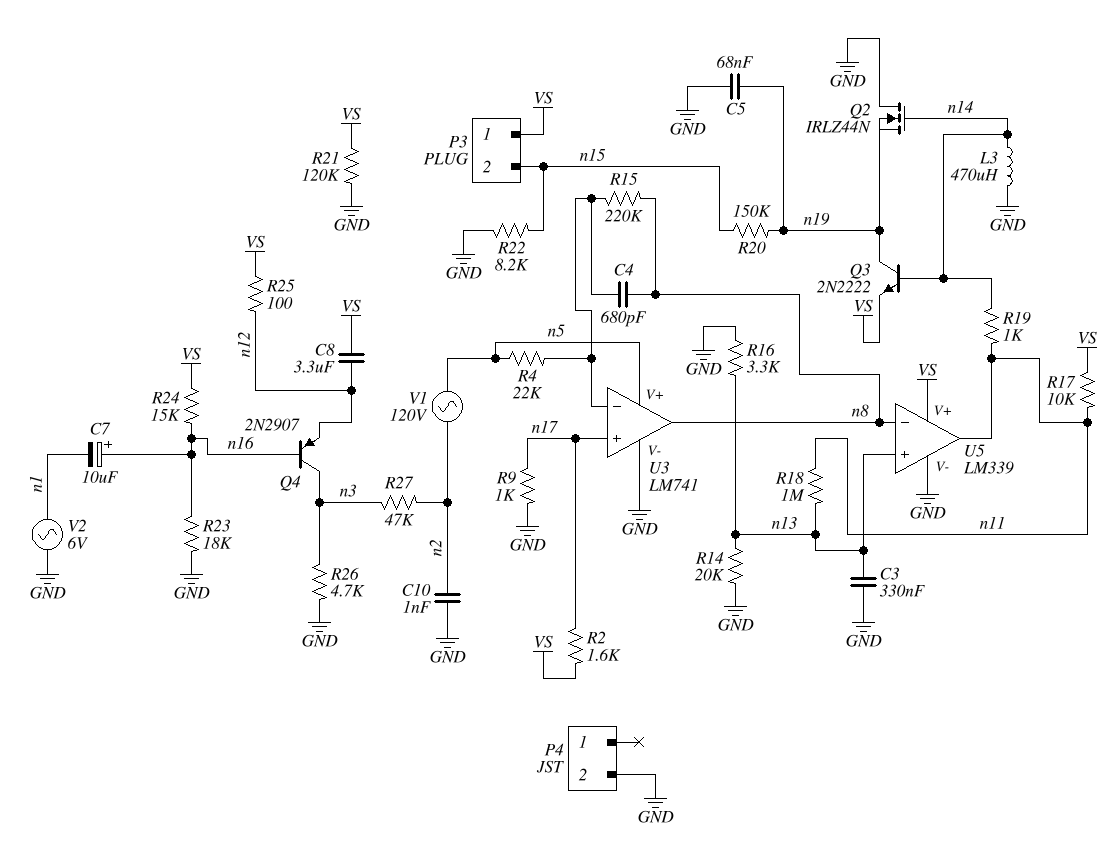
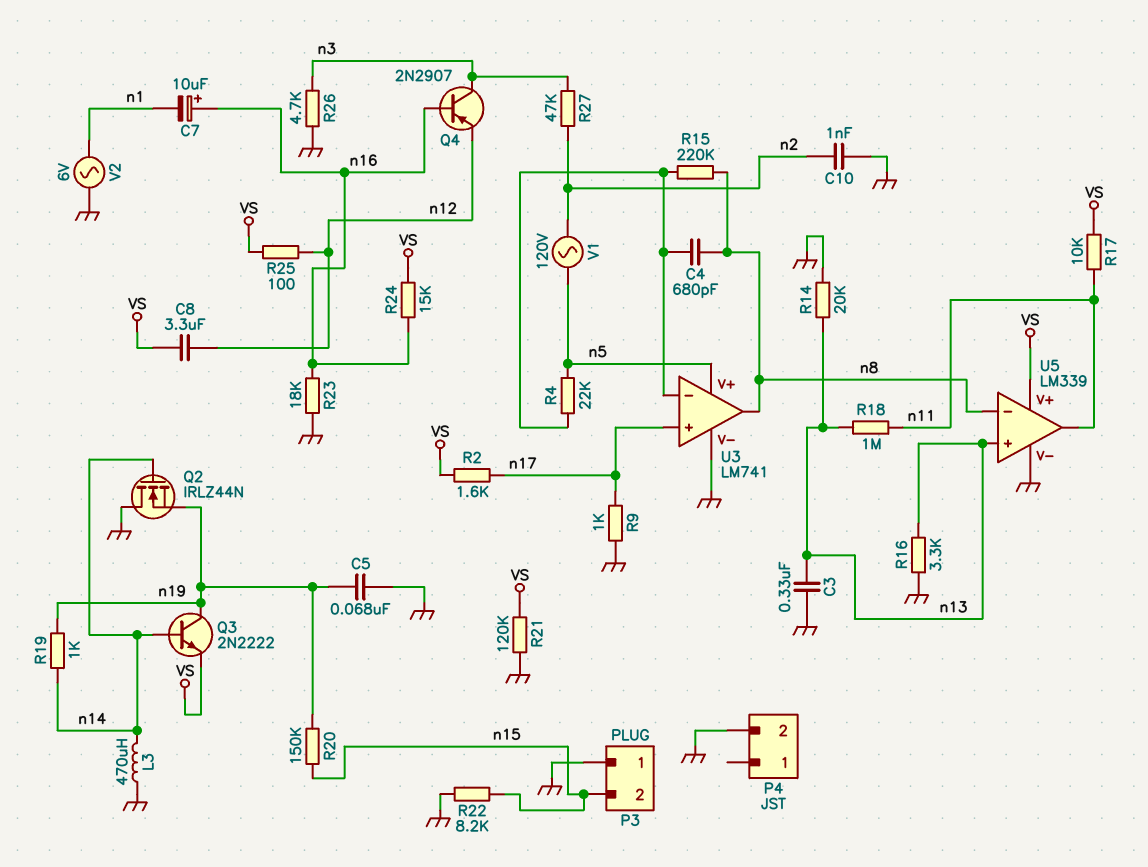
P3 pin 1: VS -> GND
R19: 1k (n11, n14) -> 1k (n14, n19)

